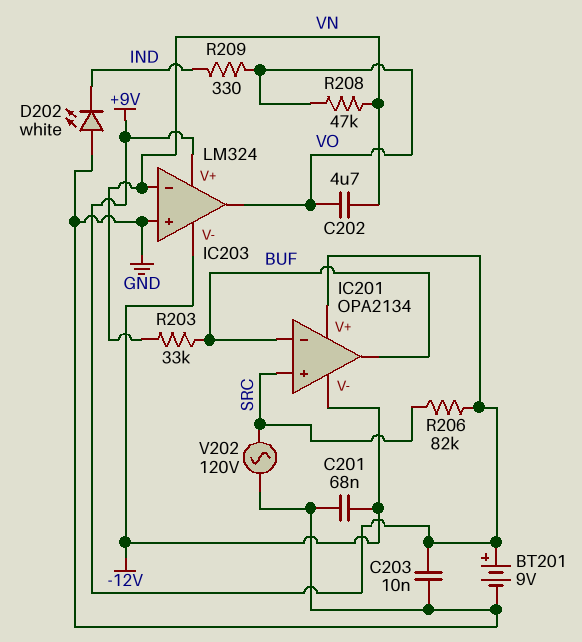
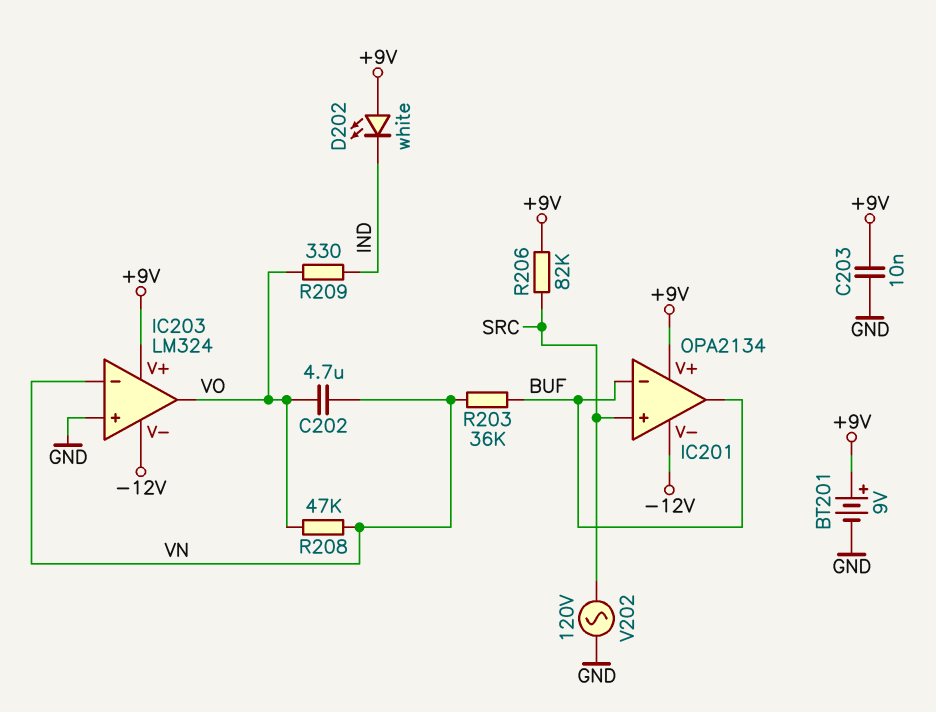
C201: 68nF (-12V, GND) -> none
D202: LED white (A GND, K IND) -> LED white (A +9V, K IND)
R203: 33k (BUF, VN) -> 36k (BUF, VN)

